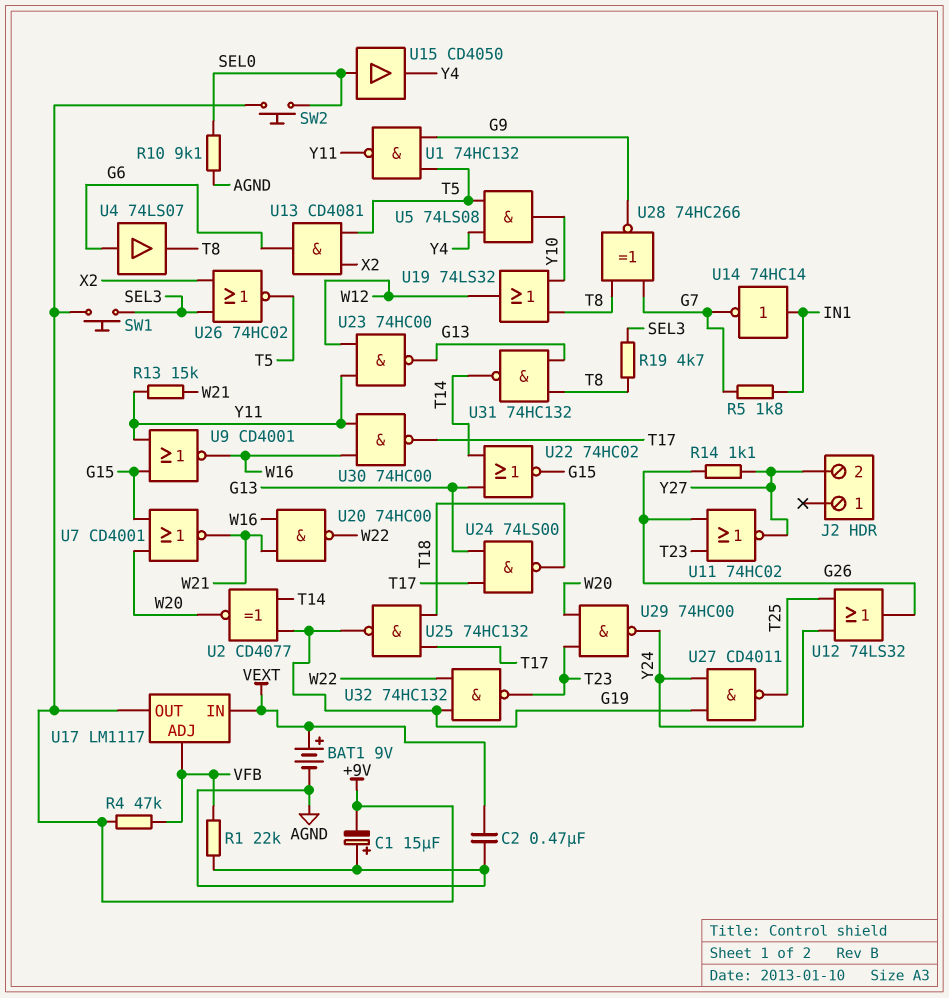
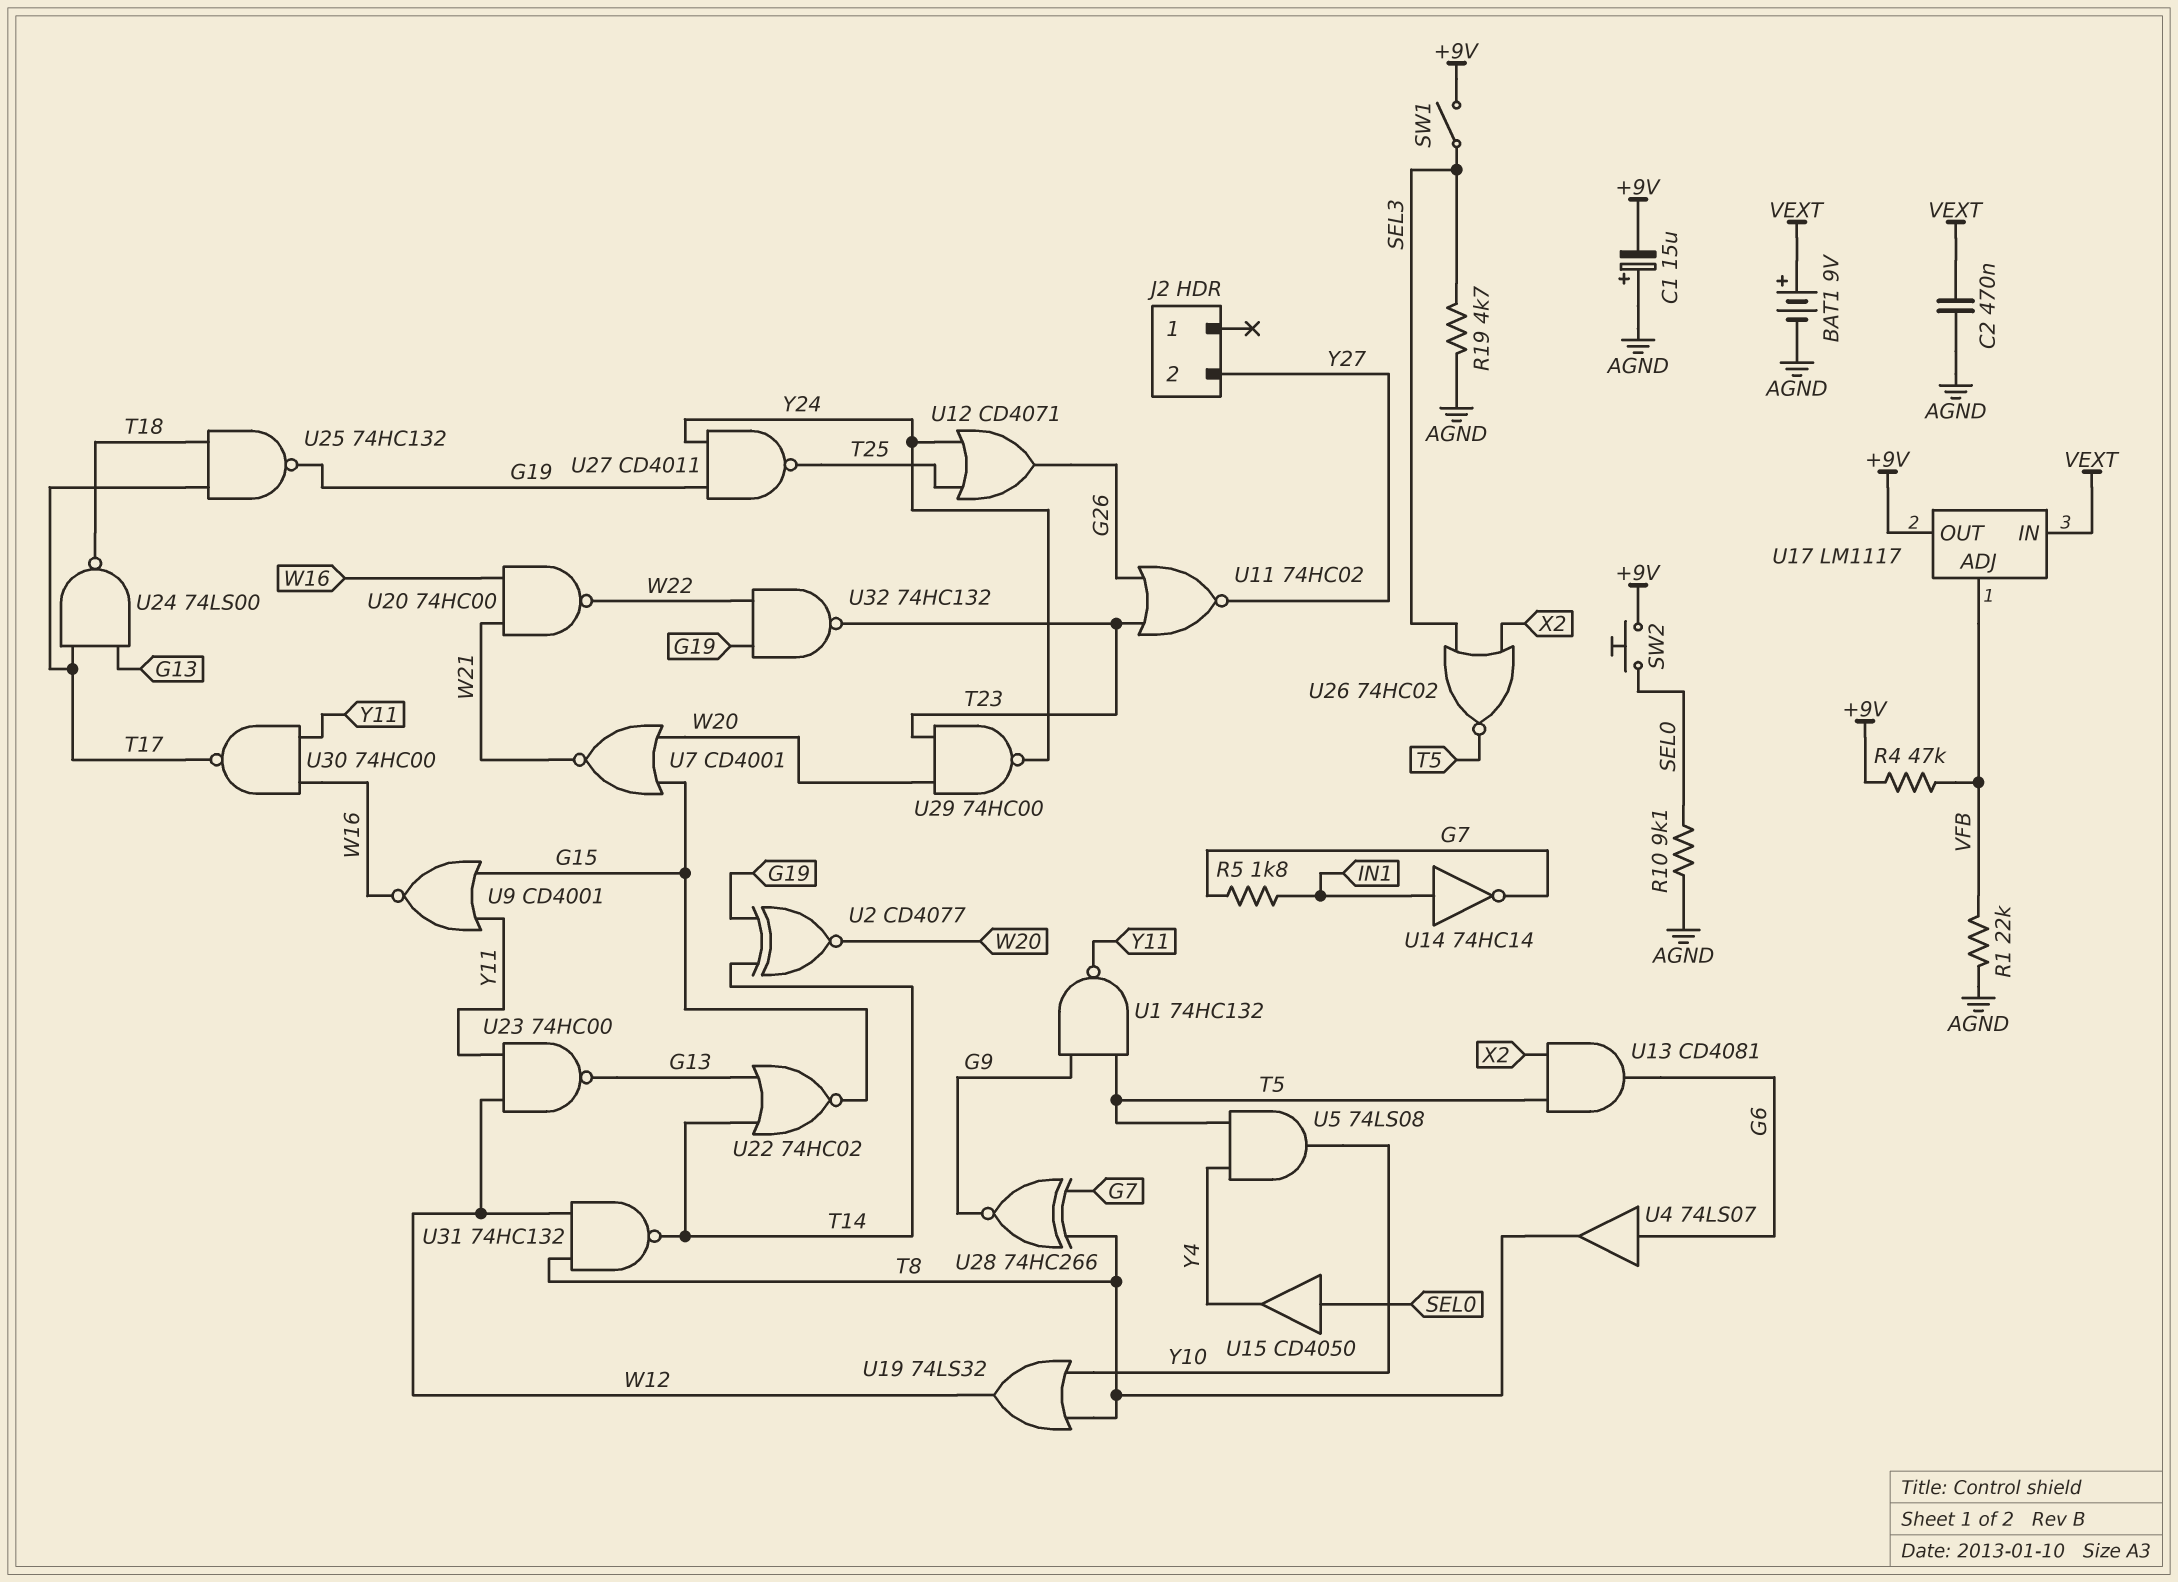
R13: 15k (W21, Y11) -> none
R14: 1.1k (G26, Y27) -> none
R19: 4.7k (SEL3, T8) -> 4.7k (AGND, SEL3)
SW1: button (+9V, SEL3) -> switch (+9V, SEL3)
U12: OR 74LS32 (in T25, in Y24, out G26) -> OR CD4071 (in T25, in Y24, out G26)
U31: NAND 74HC132 (in G13, in T8, out T14) -> NAND 74HC132 (in T8, in W12, out T14)

